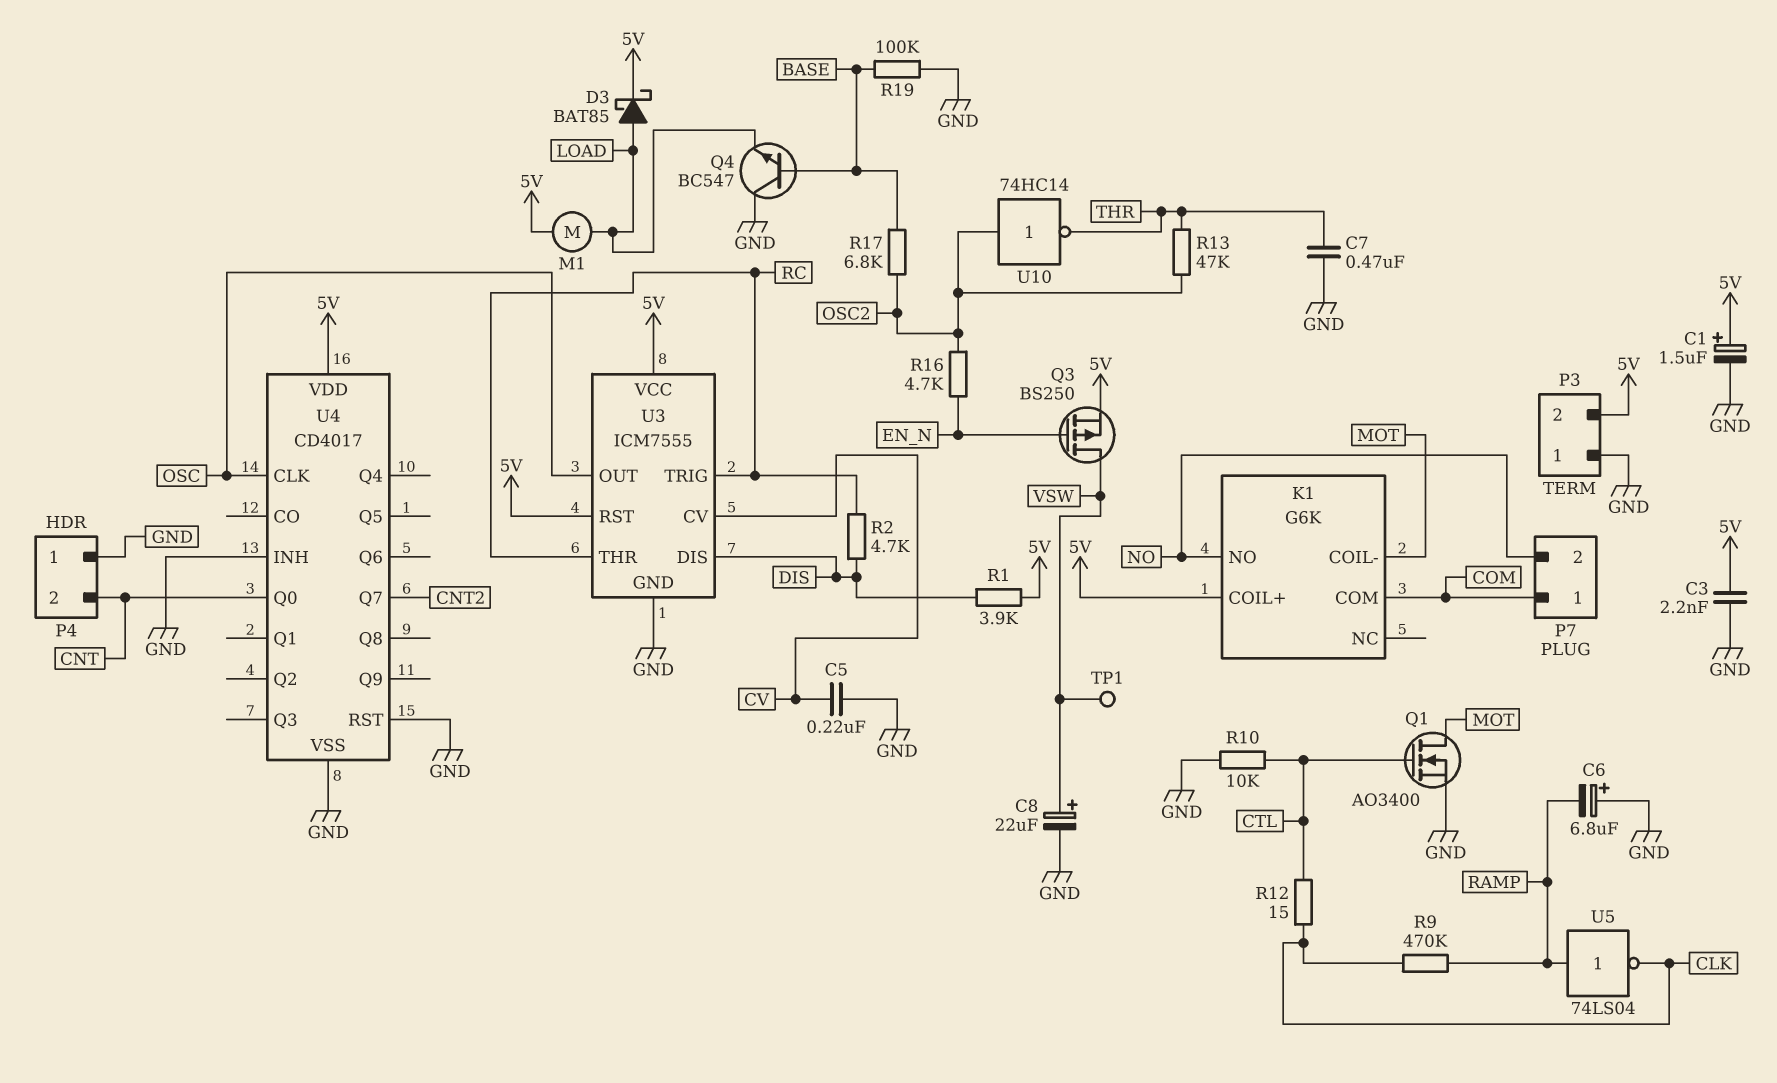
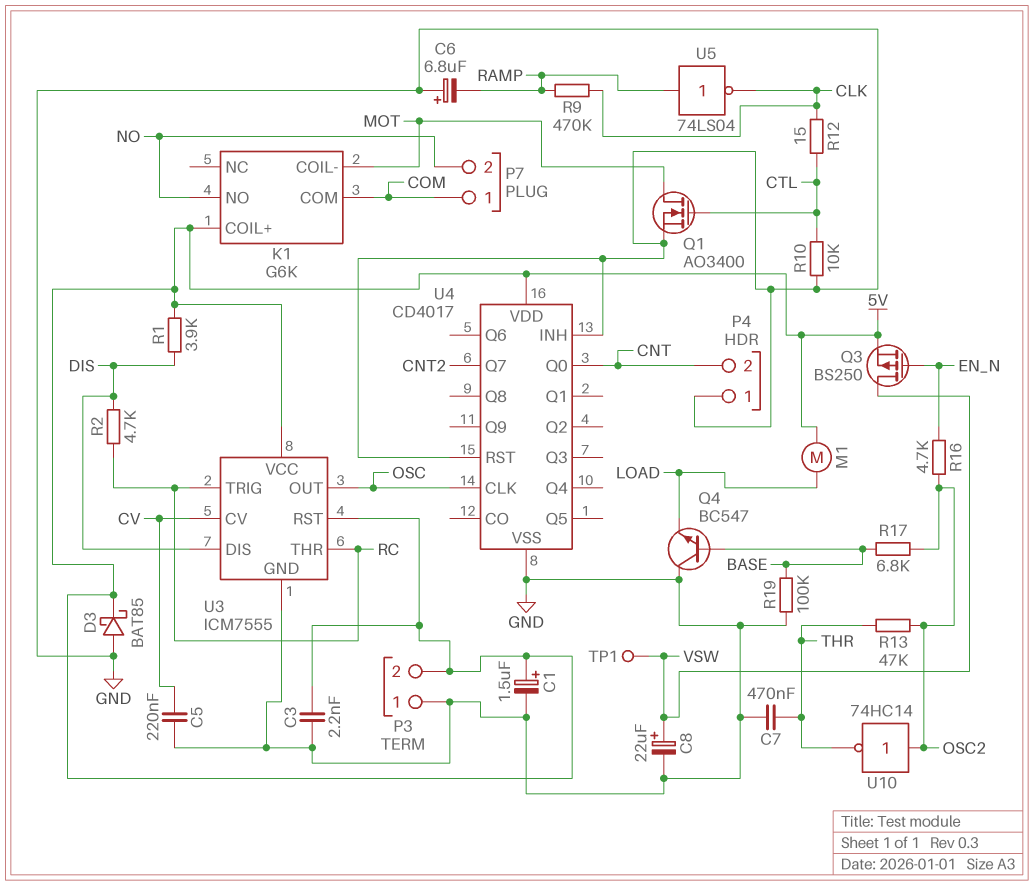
D3: schottky BAT85 (A LOAD, K 5V) -> schottky BAT85 (A GND, K 5V)

